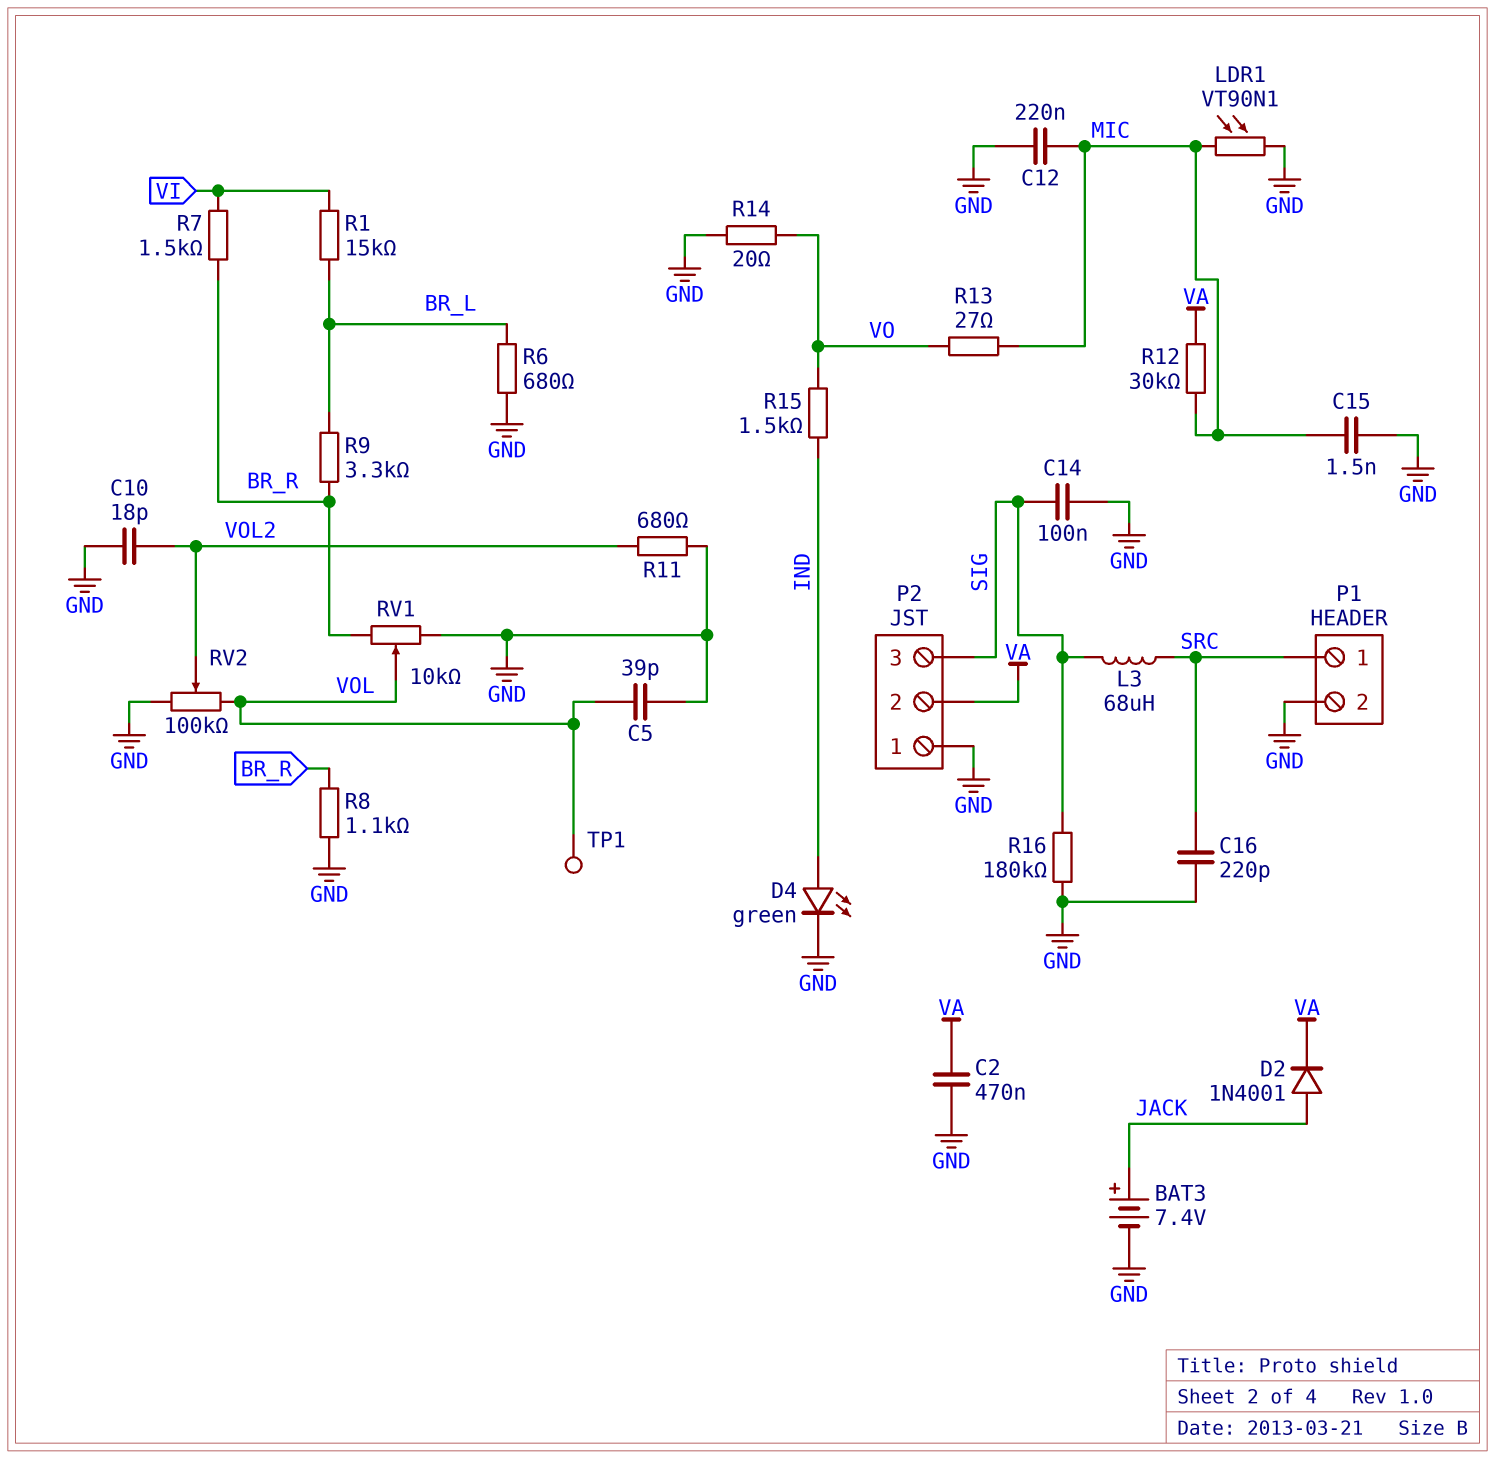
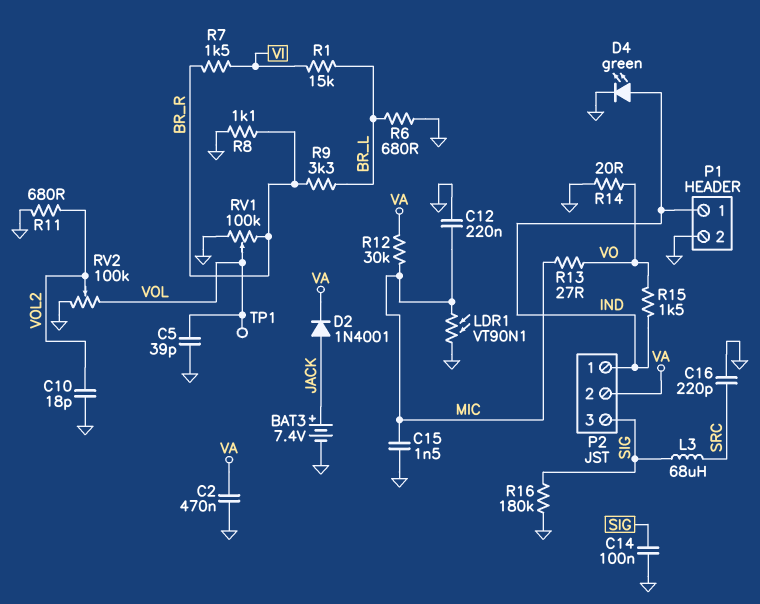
P1 pin 1: SRC -> IND
P2 pin 1: GND -> IND
RV1: 10k (BR_R, GND, wiper VOL) -> 100k (BR_R, GND, wiper VOL)

